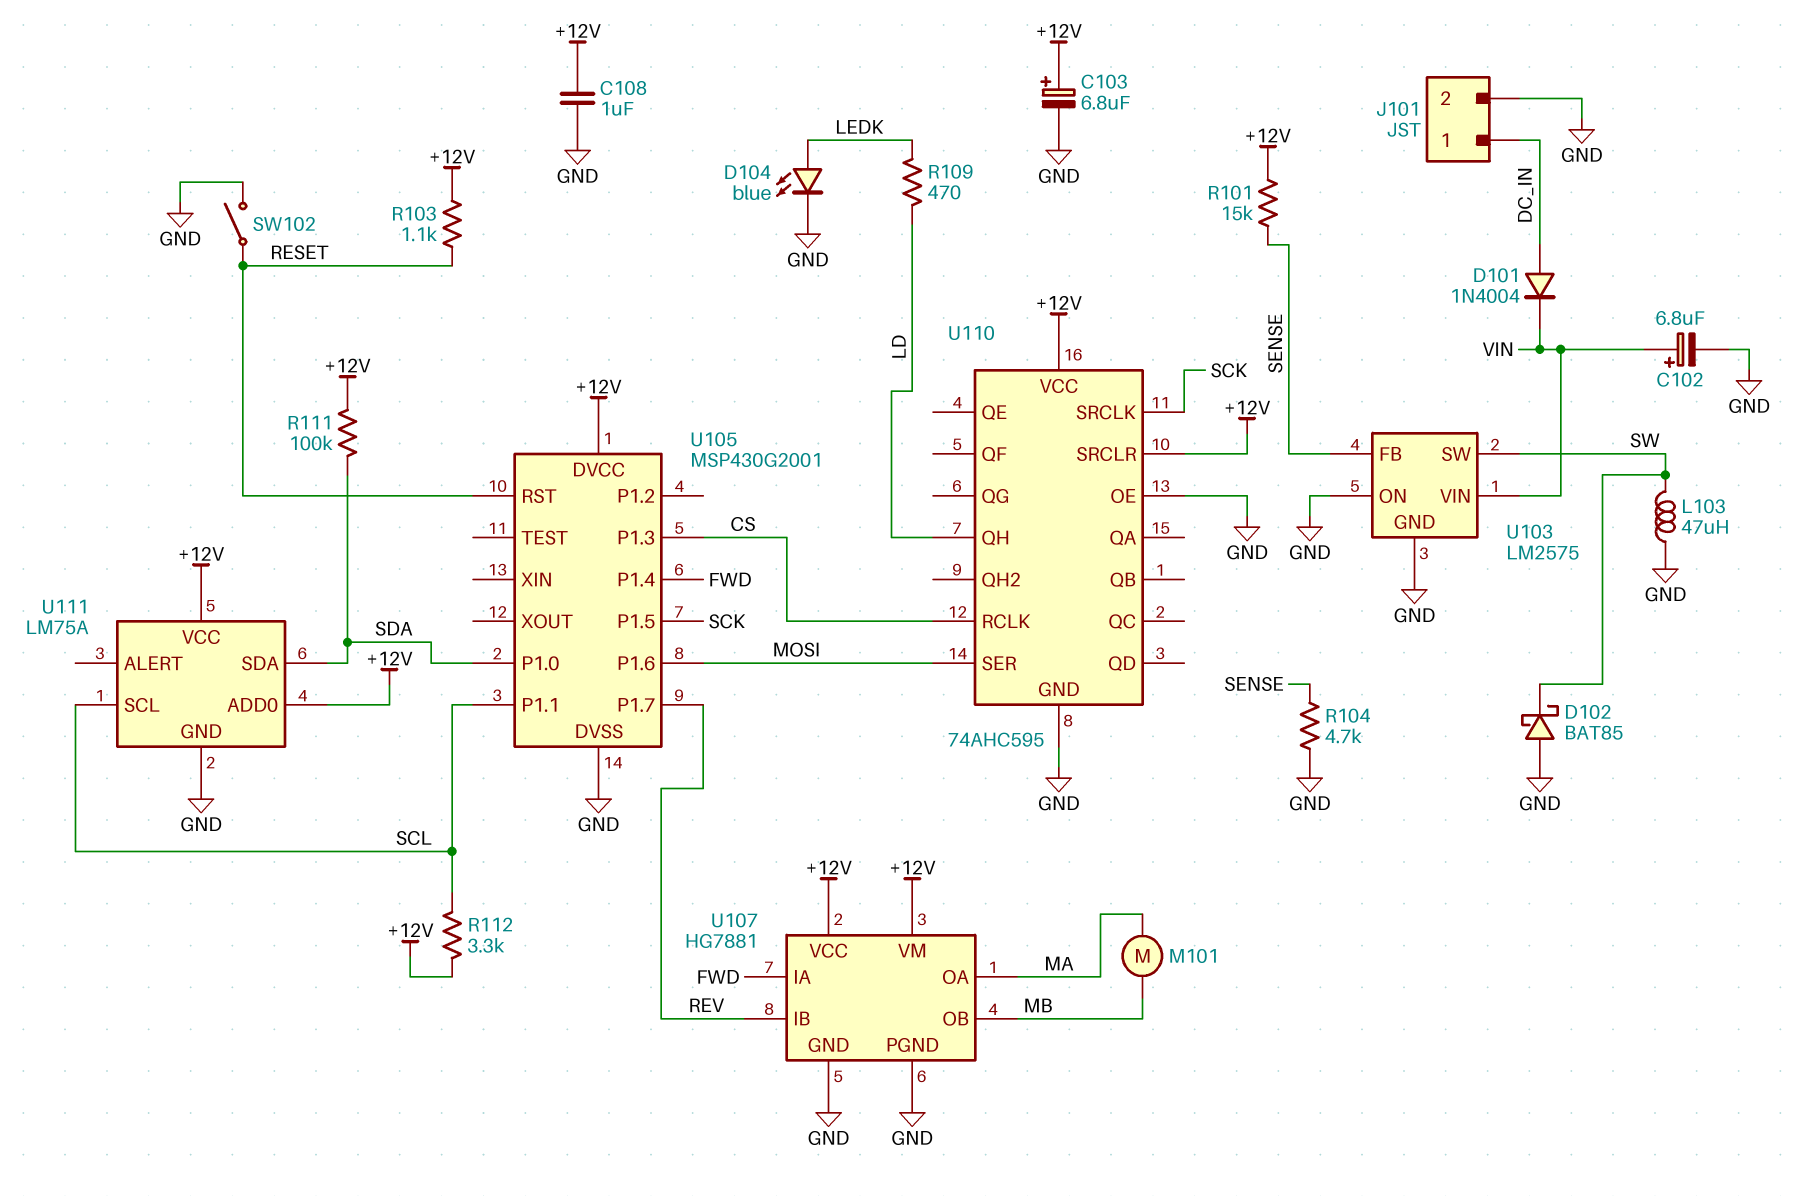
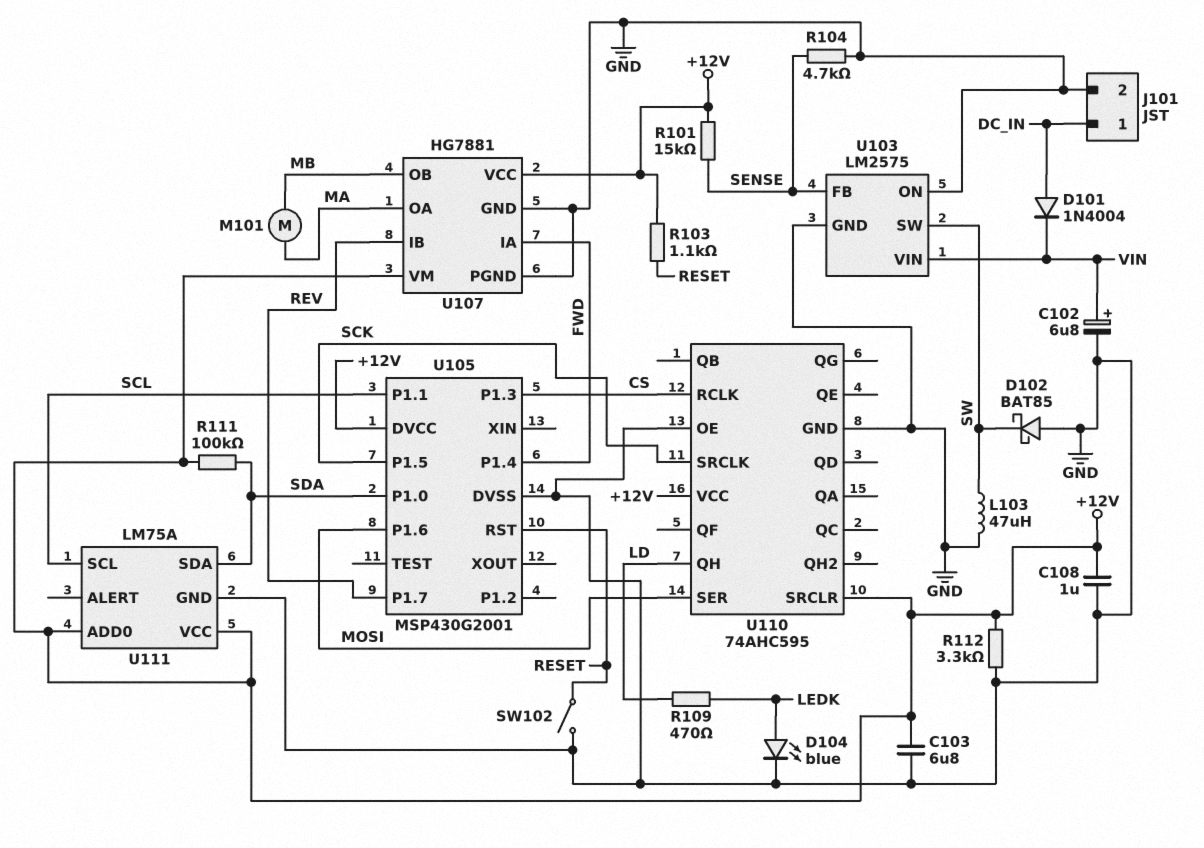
C103: 6.8uF (plus +12V, minus GND) -> 6.8uF (+12V, GND)
R112: 3.3k (+12V, SCL) -> 3.3k (+12V, GND)

